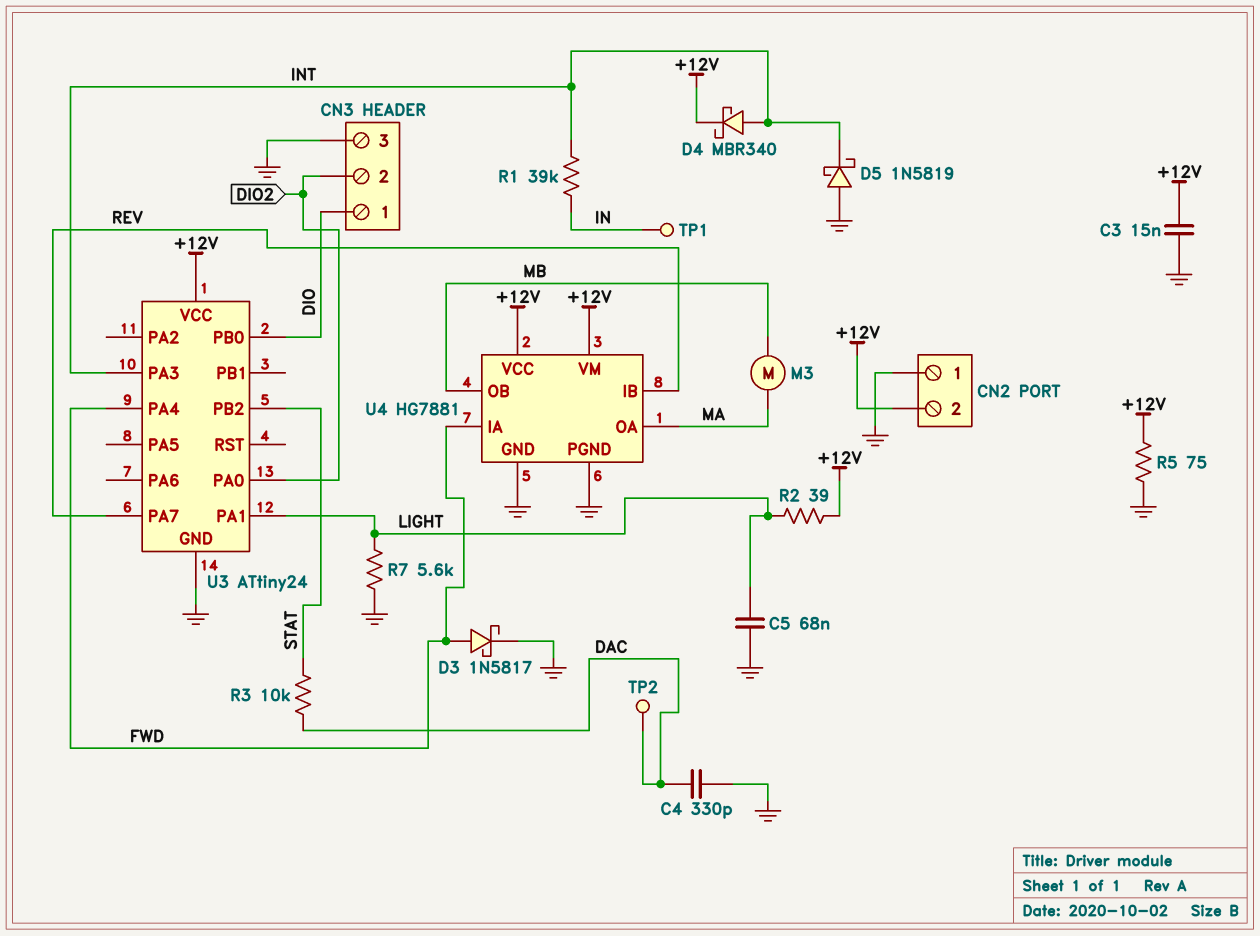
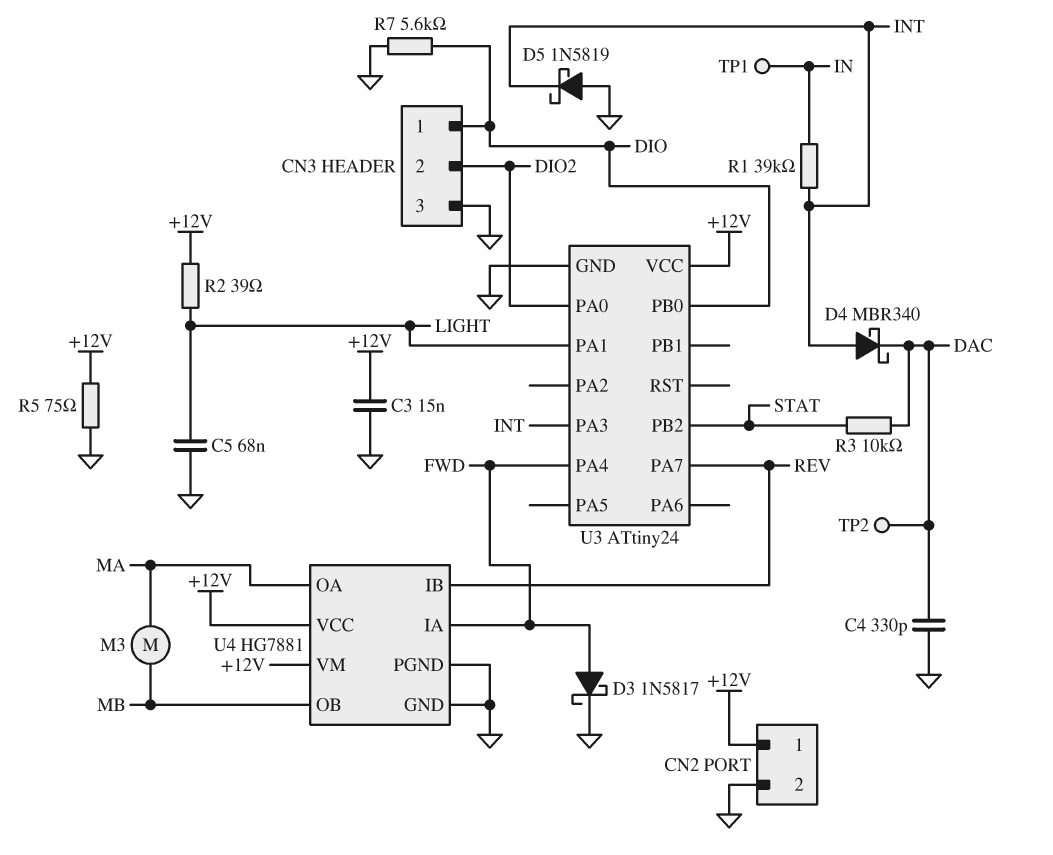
CN2 pin 1: GND -> +12V
CN2 pin 2: +12V -> GND
D4: schottky MBR340 (A INT, K +12V) -> schottky MBR340 (A INT, K DAC)
R7: 5.6k (GND, LIGHT) -> 5.6k (DIO, GND)

